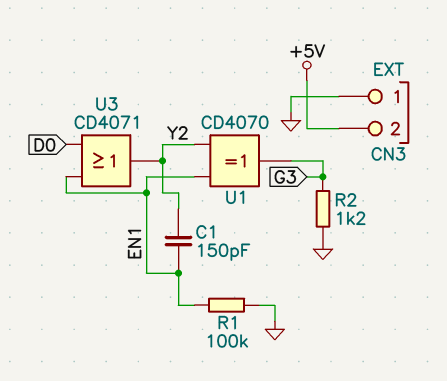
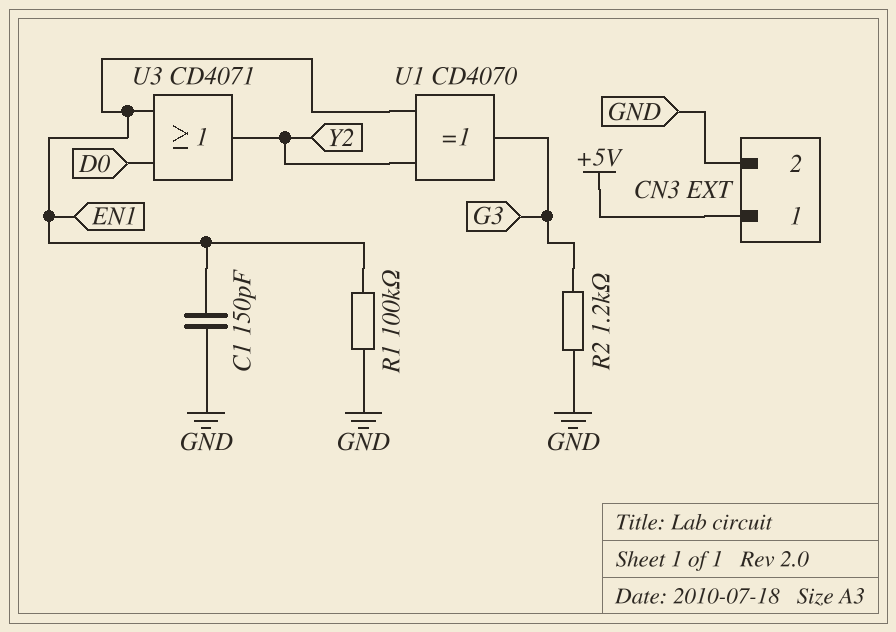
C1: 150pF (EN1, Y2) -> 150pF (EN1, GND)
CN3 pin 1: GND -> +5V
CN3 pin 2: +5V -> GND

